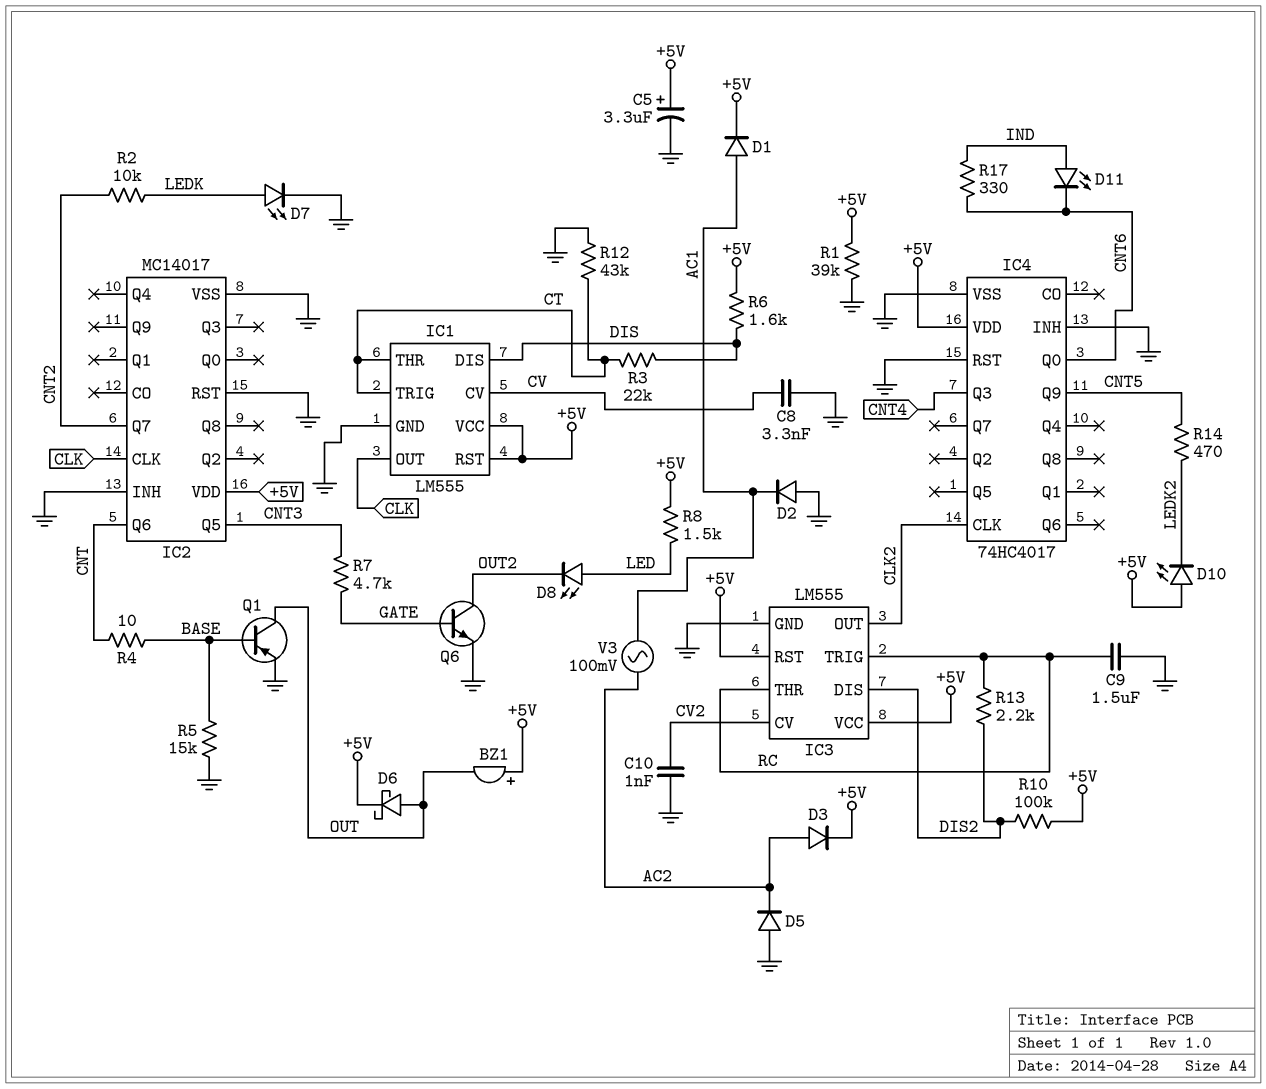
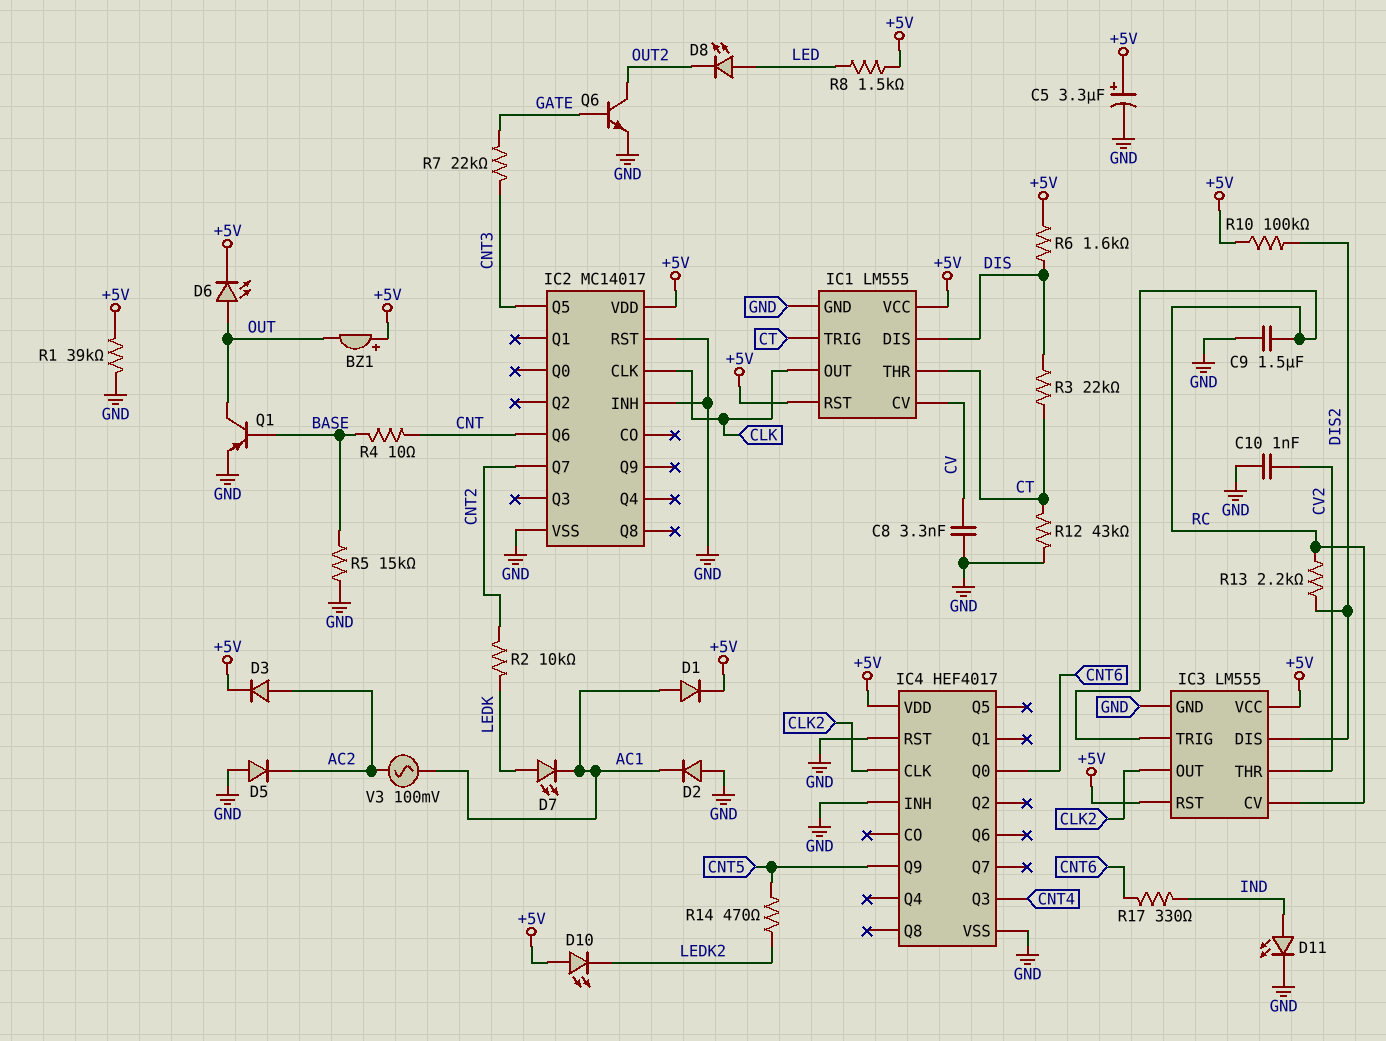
D6: schottky (A OUT, K +5V) -> LED (A OUT, K +5V)
D7: LED (A LEDK, K GND) -> LED (A LEDK, K AC1)
D11: LED (A IND, K CNT6) -> LED (A IND, K GND)
IC3 pin CV: CV2 -> RC
IC3 pin THR: RC -> CV2
IC4: 74HC4017 -> HEF4017
R7: 4.7k (CNT3, GATE) -> 22k (CNT3, GATE)

